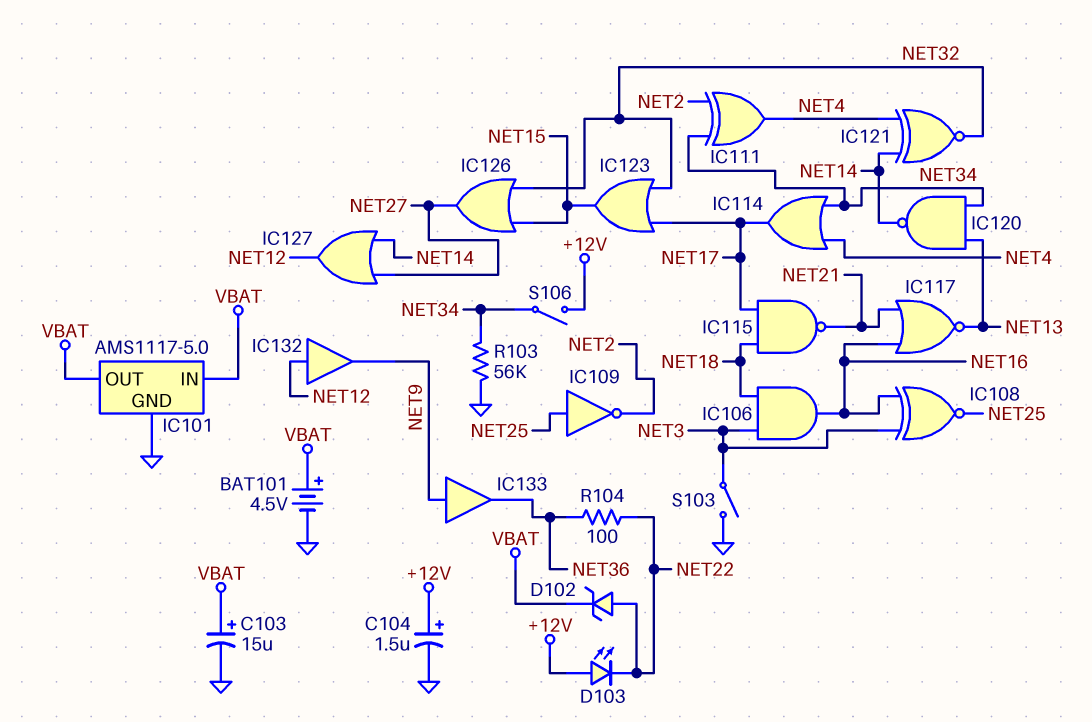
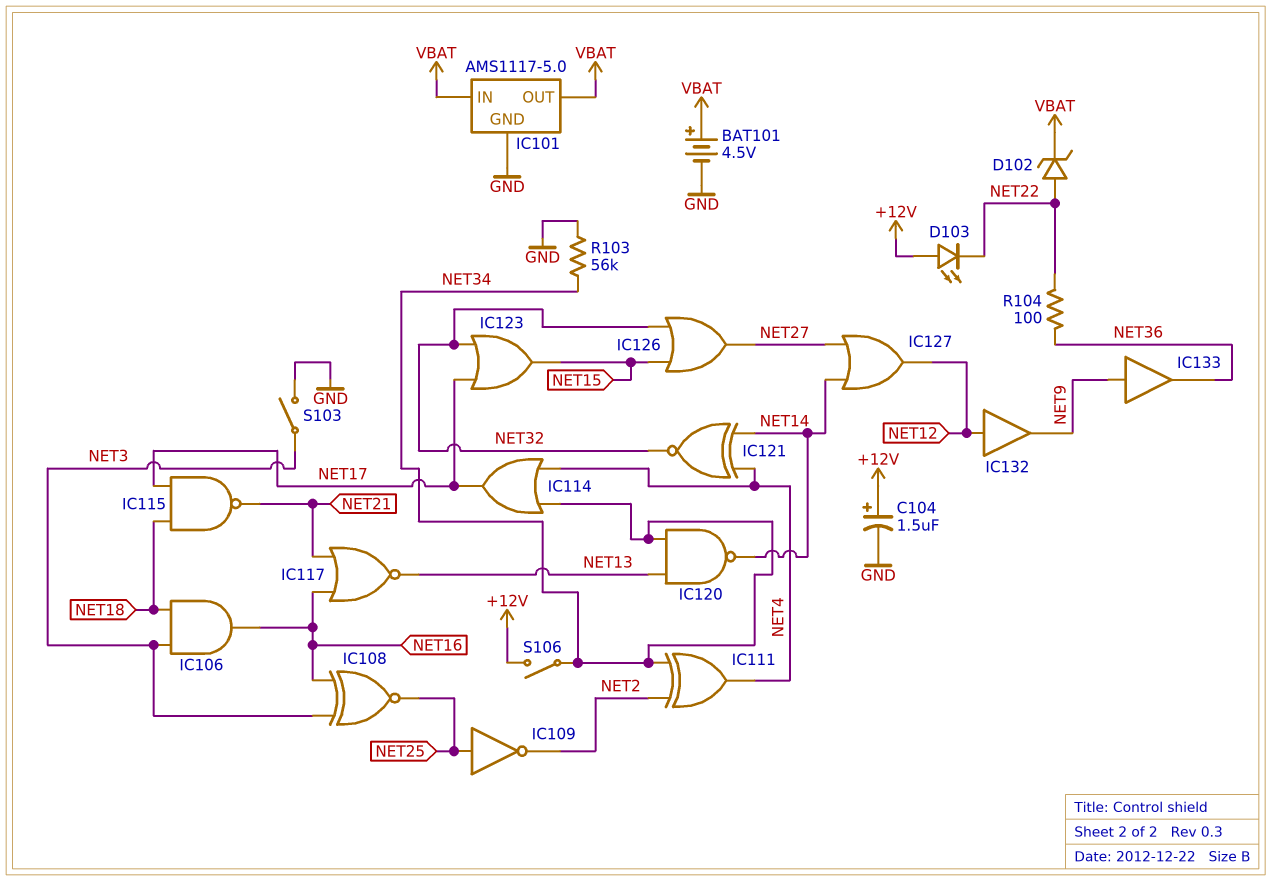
C103: 15uF (plus VBAT, minus GND) -> none

